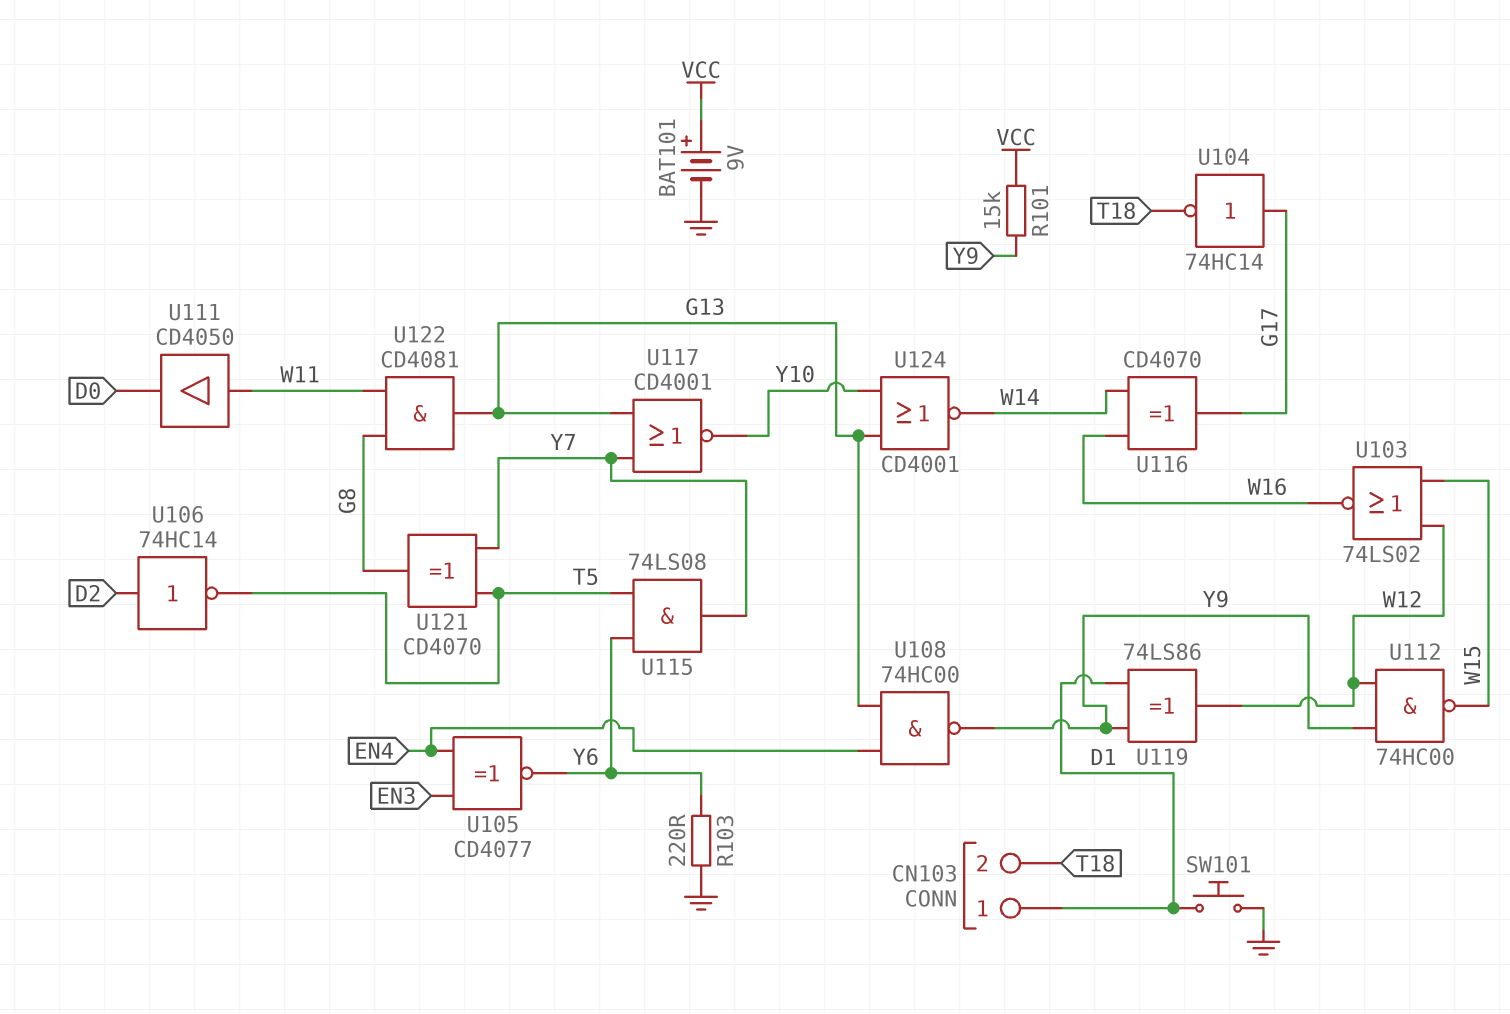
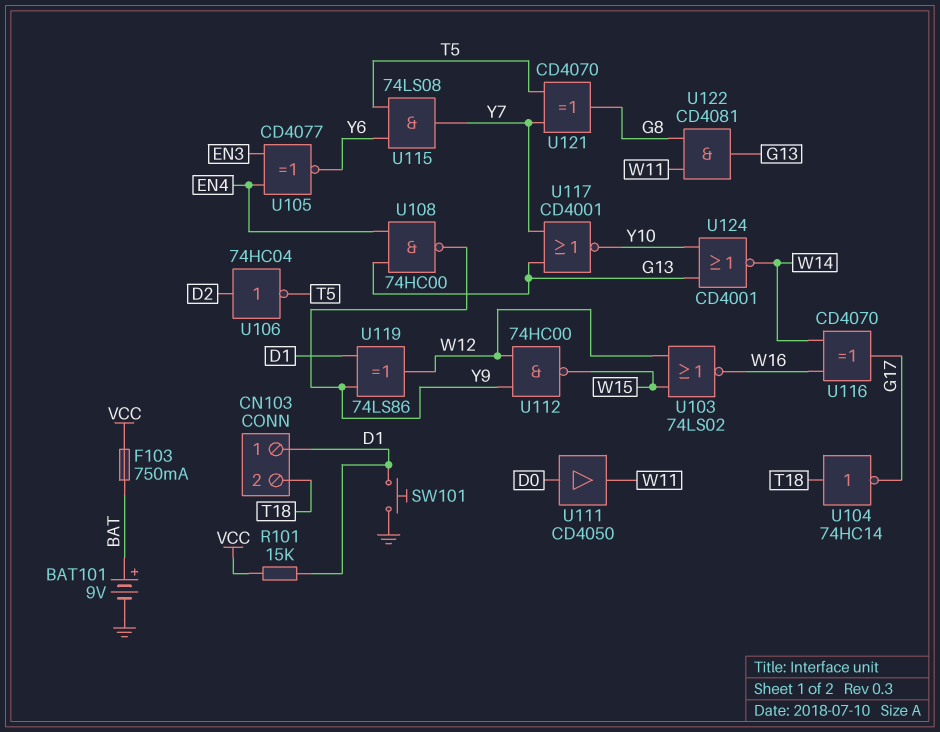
BAT101: 9V (plus VCC, minus GND) -> 9V (plus BAT, minus GND)
F103: none -> 750mA (BAT, VCC)
R101: 15k (VCC, Y9) -> 15k (D1, VCC)
R103: 220 (GND, Y6) -> none
U104: NOT 74HC14 (in G17, out T18) -> NOT 74HC14 (in T18, out G17)
U106: NOT 74HC14 (in D2, out T5) -> NOT 74HC04 (in D2, out T5)
U111: buffer CD4050 (in W11, out D0) -> buffer CD4050 (in D0, out W11)

